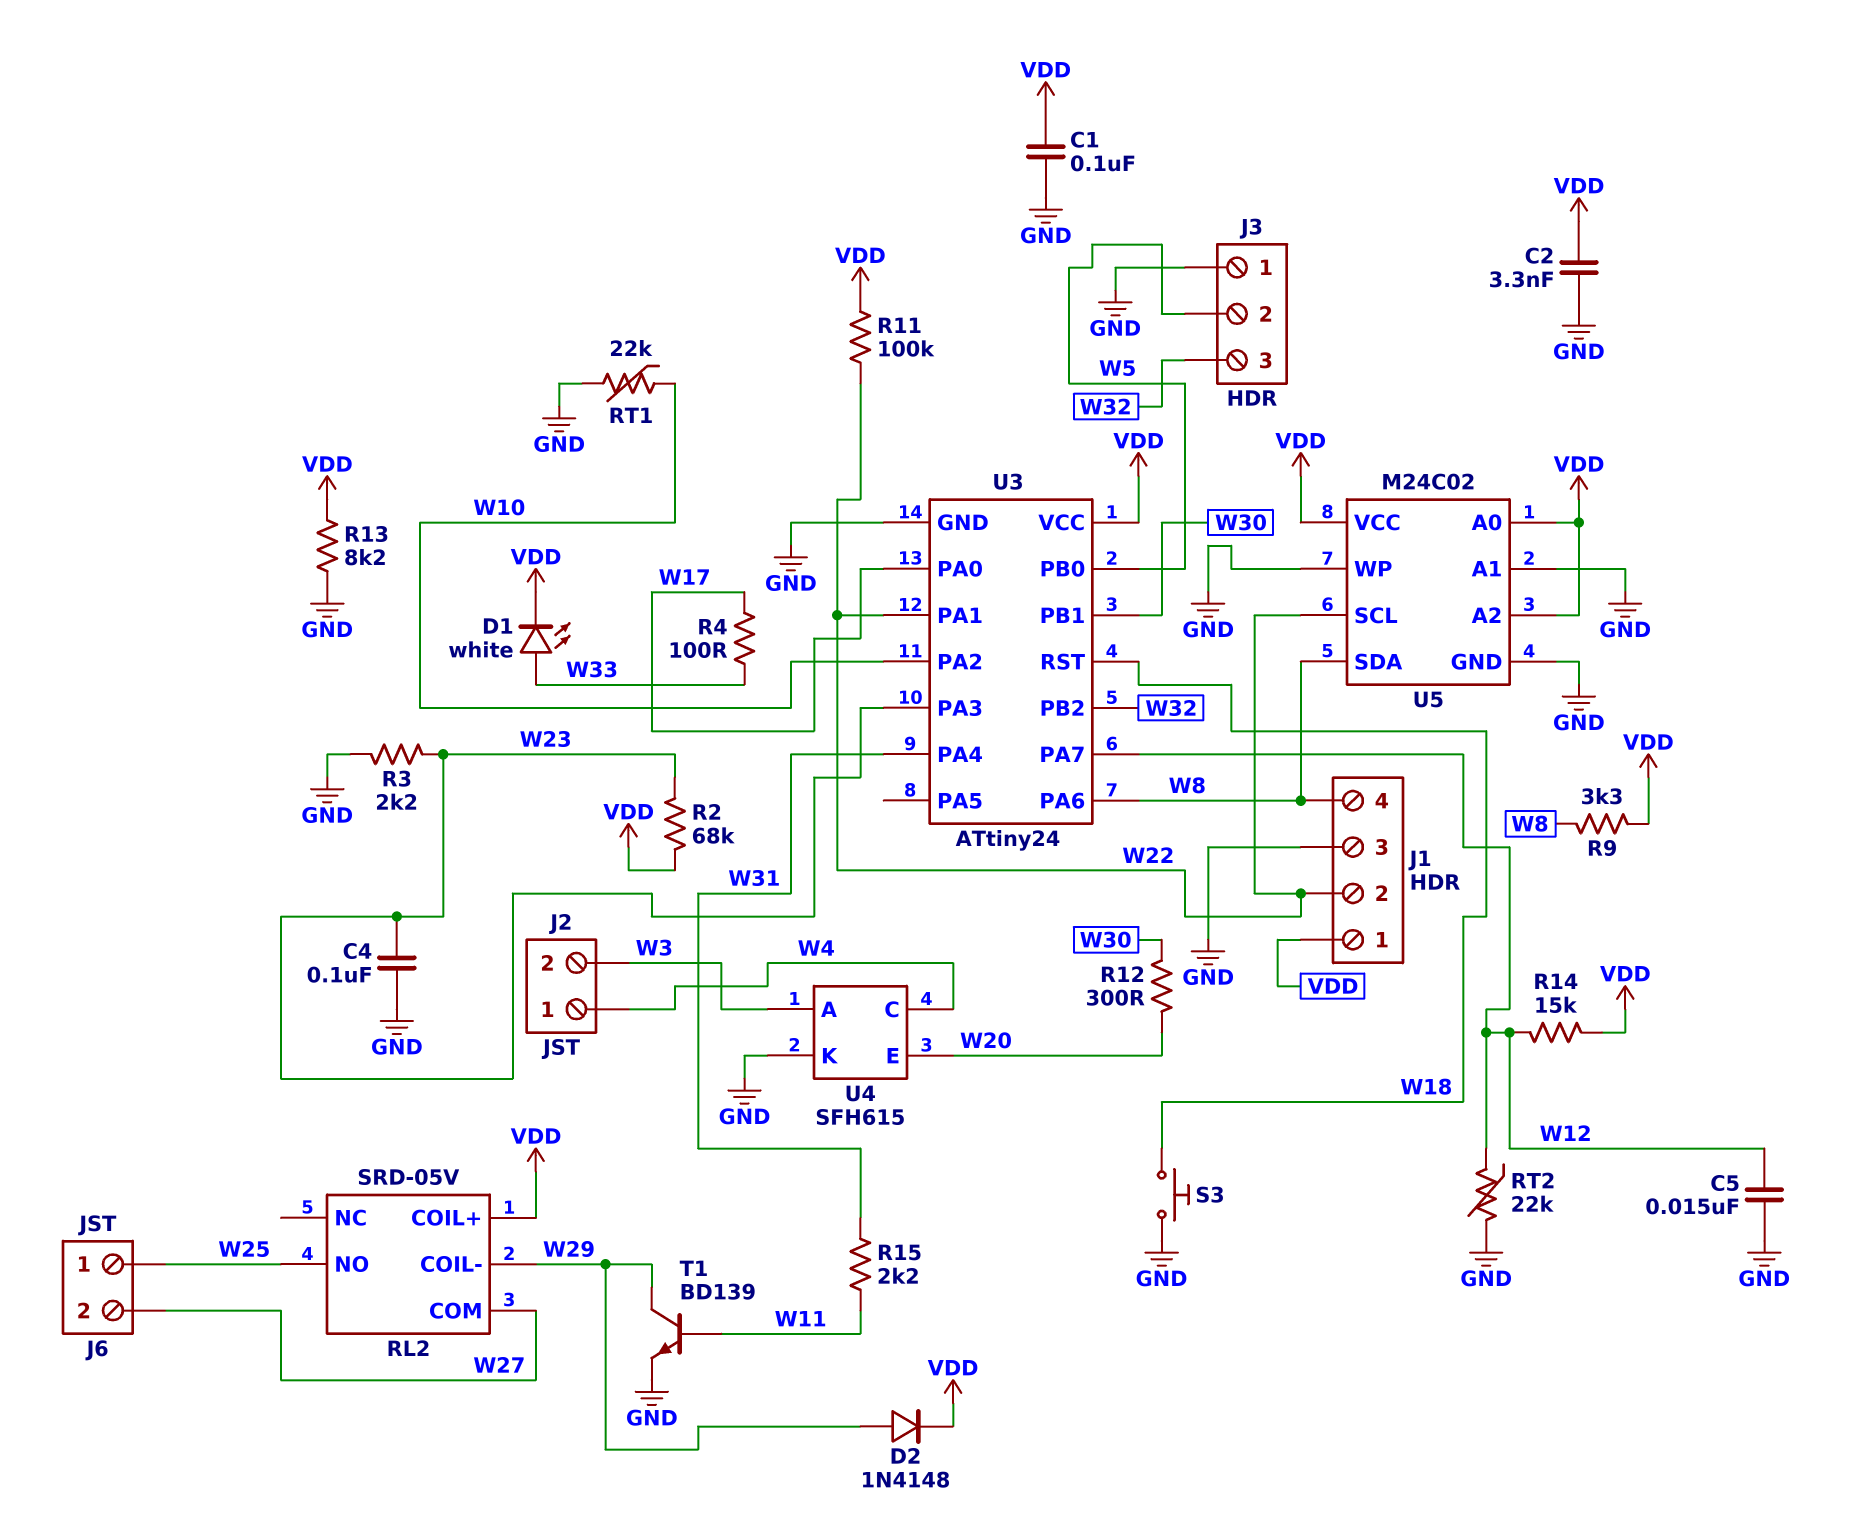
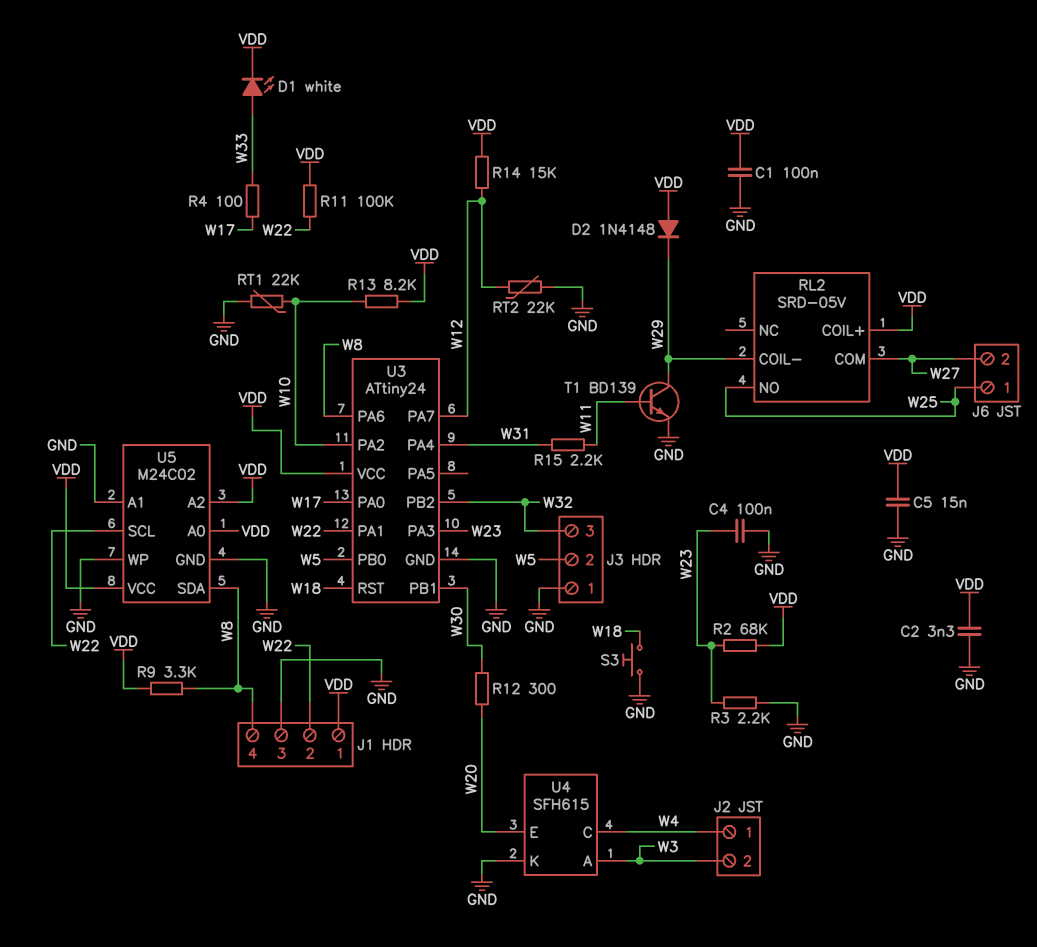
C5: 15nF (GND, W12) -> 15nF (GND, VDD)
D2: diode 1N4148 (A W29, K VDD) -> diode 1N4148 (A VDD, K W29)
R13: 8.2k (GND, VDD) -> 8.2k (VDD, W10)

